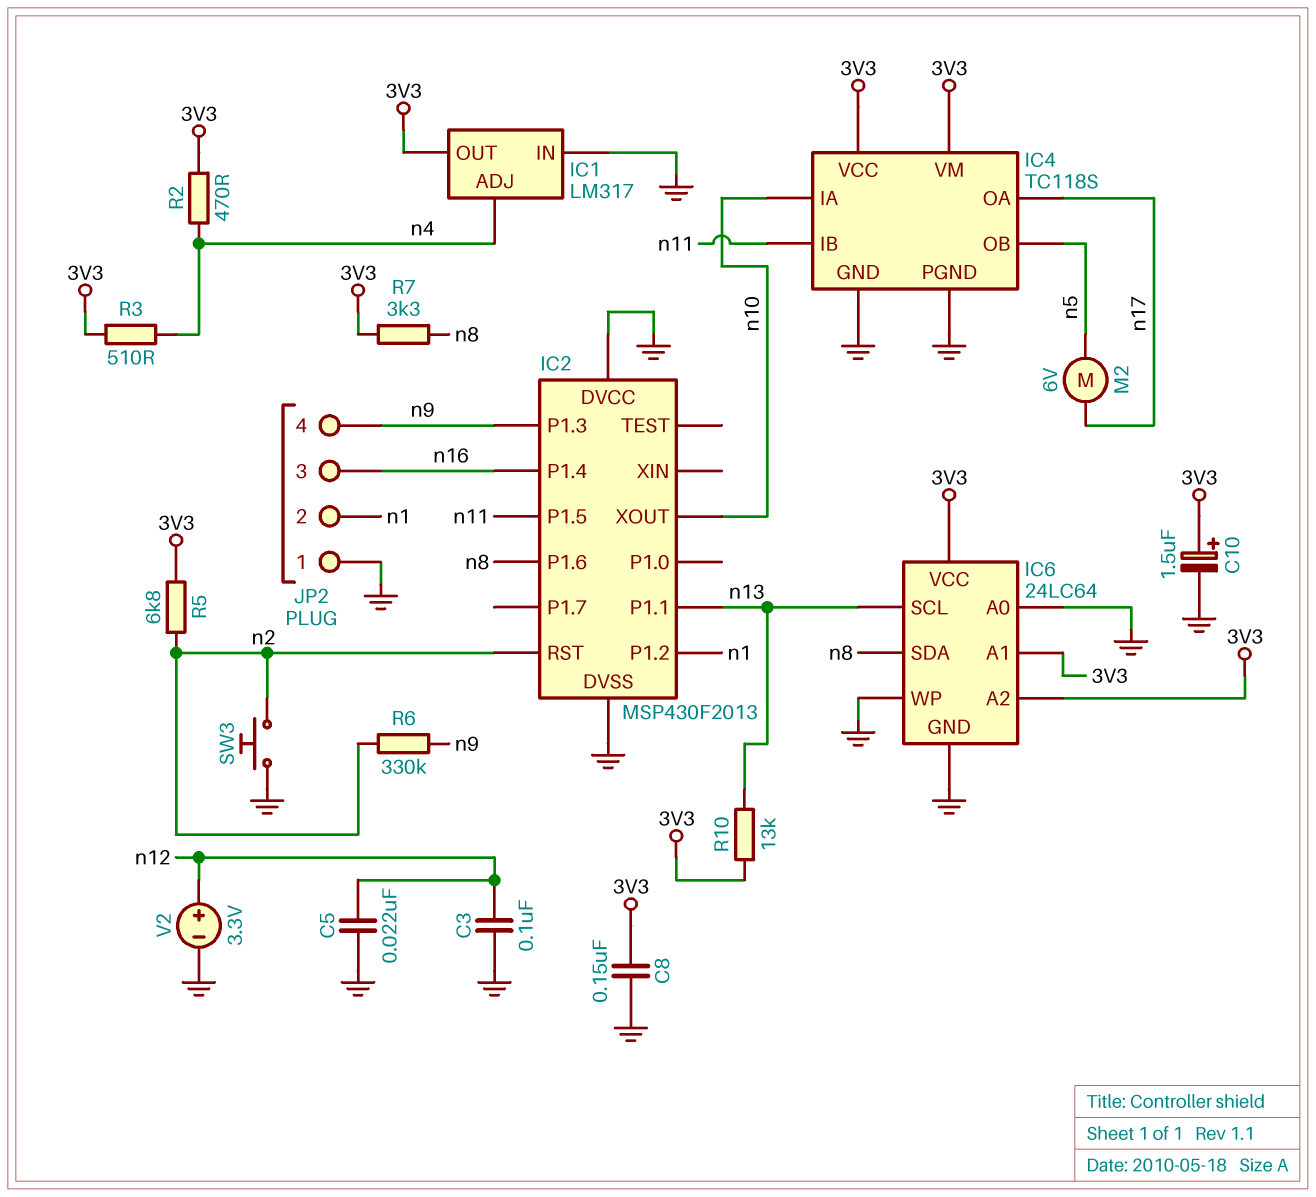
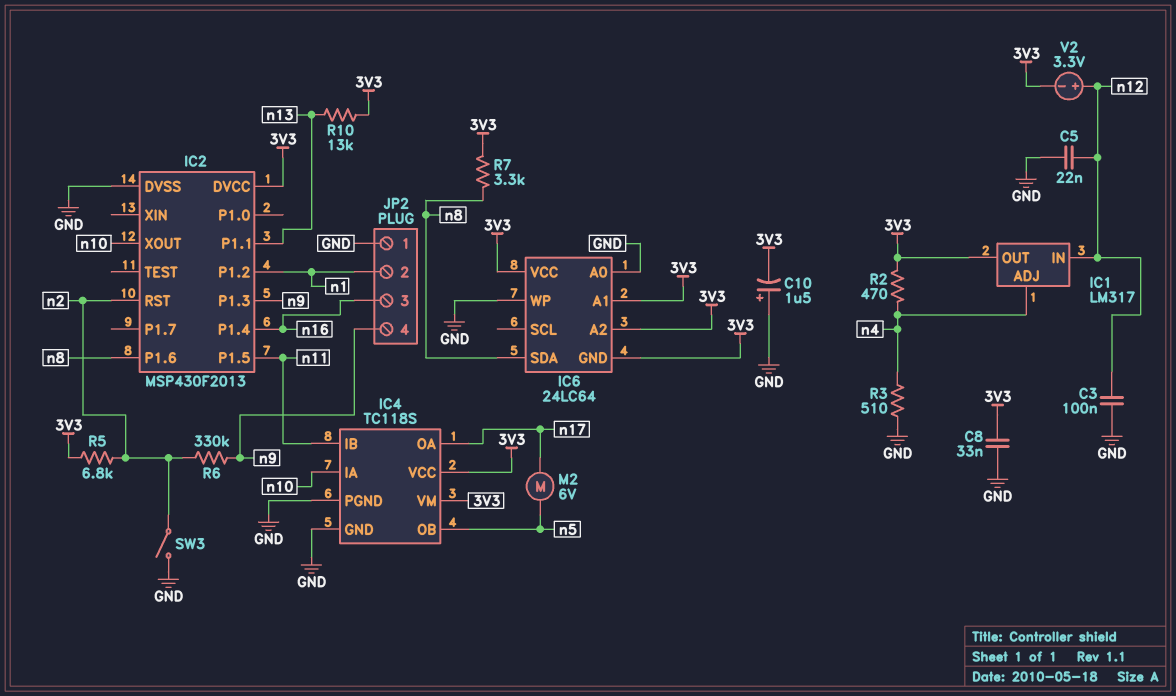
C8: 150nF (3V3, GND) -> 33nF (3V3, GND)
C10: 1.5uF (plus 3V3, minus GND) -> 1.5uF (plus GND, minus 3V3)
IC1 pin IN: GND -> n12
IC2 pin DVCC: GND -> 3V3
IC6 pin GND: GND -> 3V3
IC6 pin SCL: n13 -> none
R3: 510 (3V3, n4) -> 510 (GND, n4)
SW3: button (GND, n2) -> switch (GND, n2)
V2: 3.3V (plus n12, minus GND) -> 3.3V (plus n12, minus 3V3)

